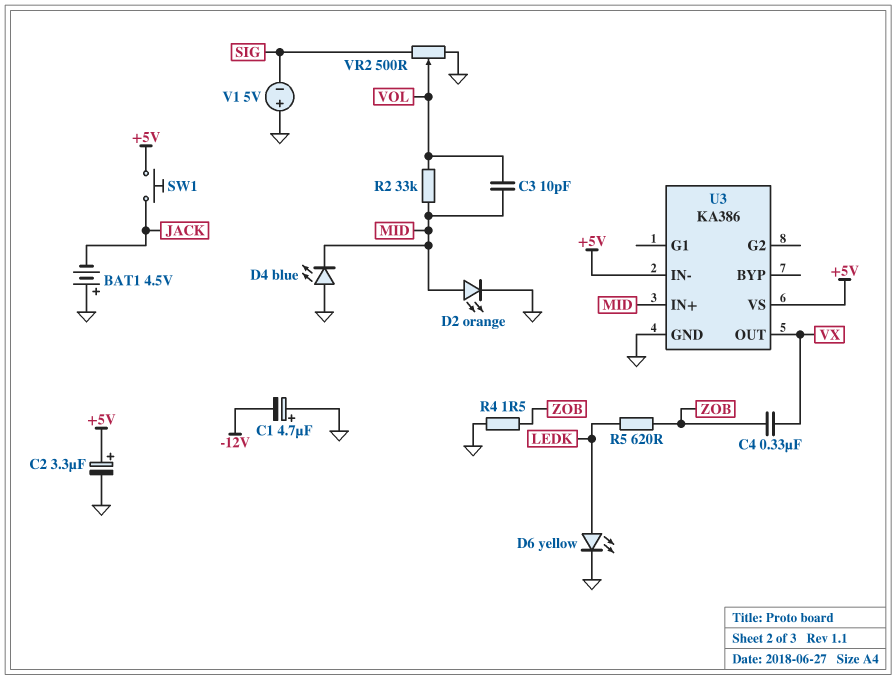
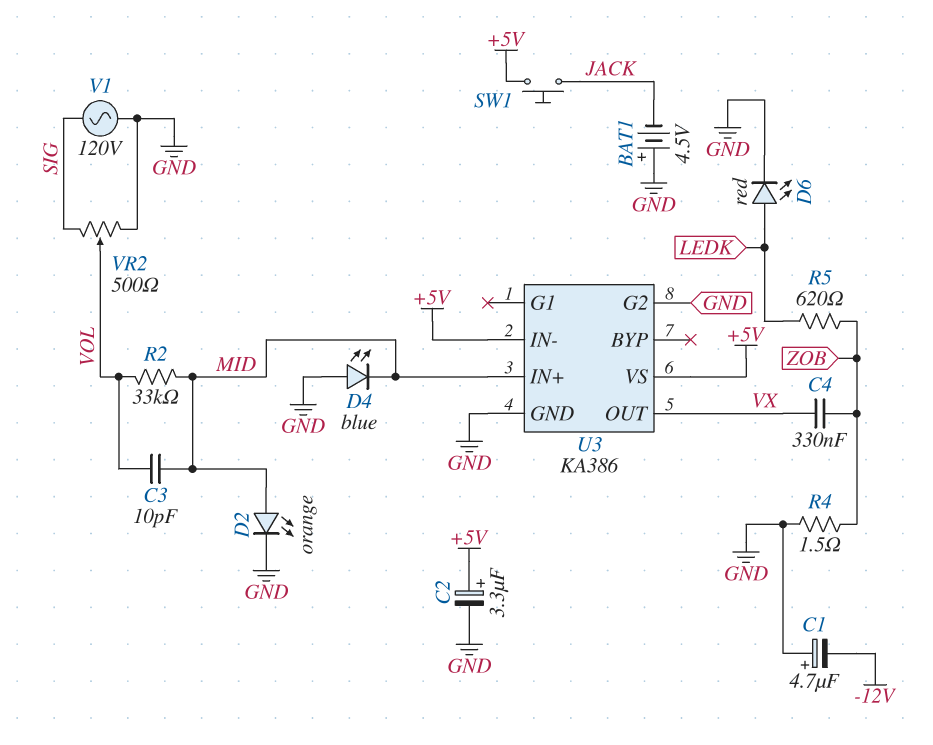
D6: LED yellow (A LEDK, K GND) -> LED red (A LEDK, K GND)
U3 pin G2: none -> GND
V1: 5V (plus GND, minus SIG) -> AC 120V (GND, SIG)

